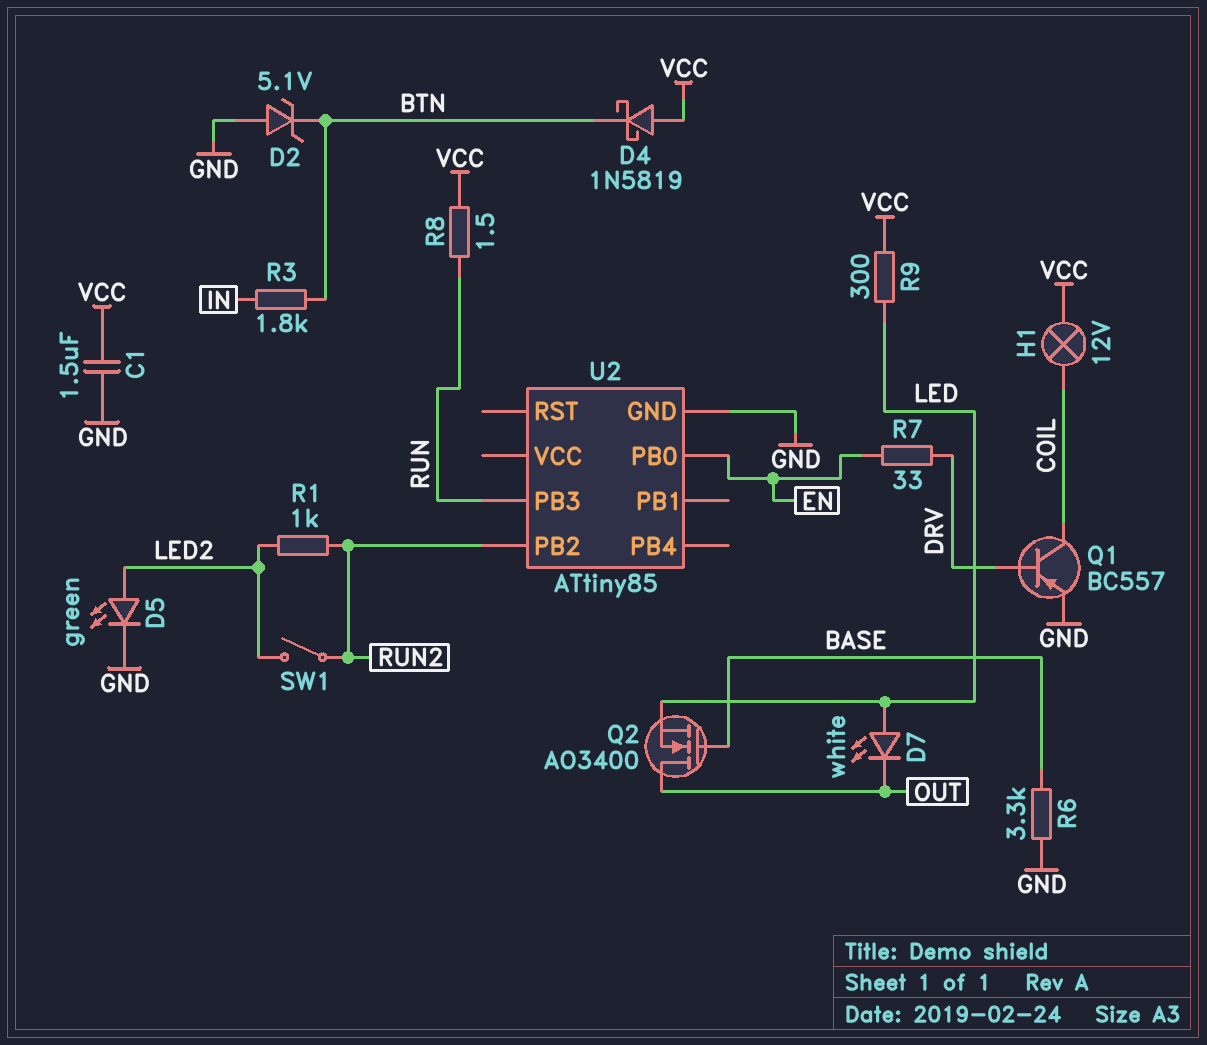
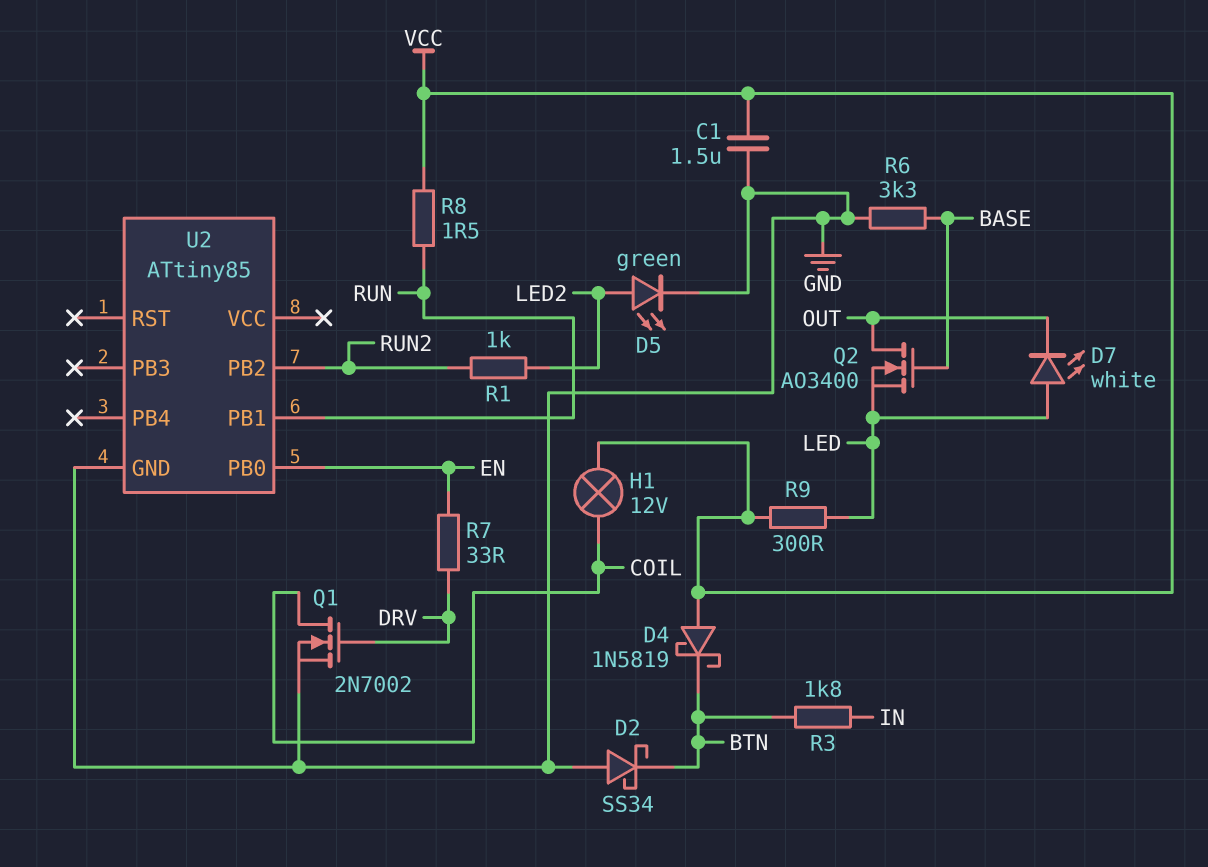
D2: zener 5.1V (A GND, K BTN) -> schottky SS34 (A GND, K BTN)
Q1: PNP BC557 (B DRV, C COIL, E GND) -> NMOS 2N7002 (G DRV, D COIL, S GND)
SW1: switch (LED2, RUN2) -> none
U2 pin PB1: none -> RUN
U2 pin PB3: RUN -> none

